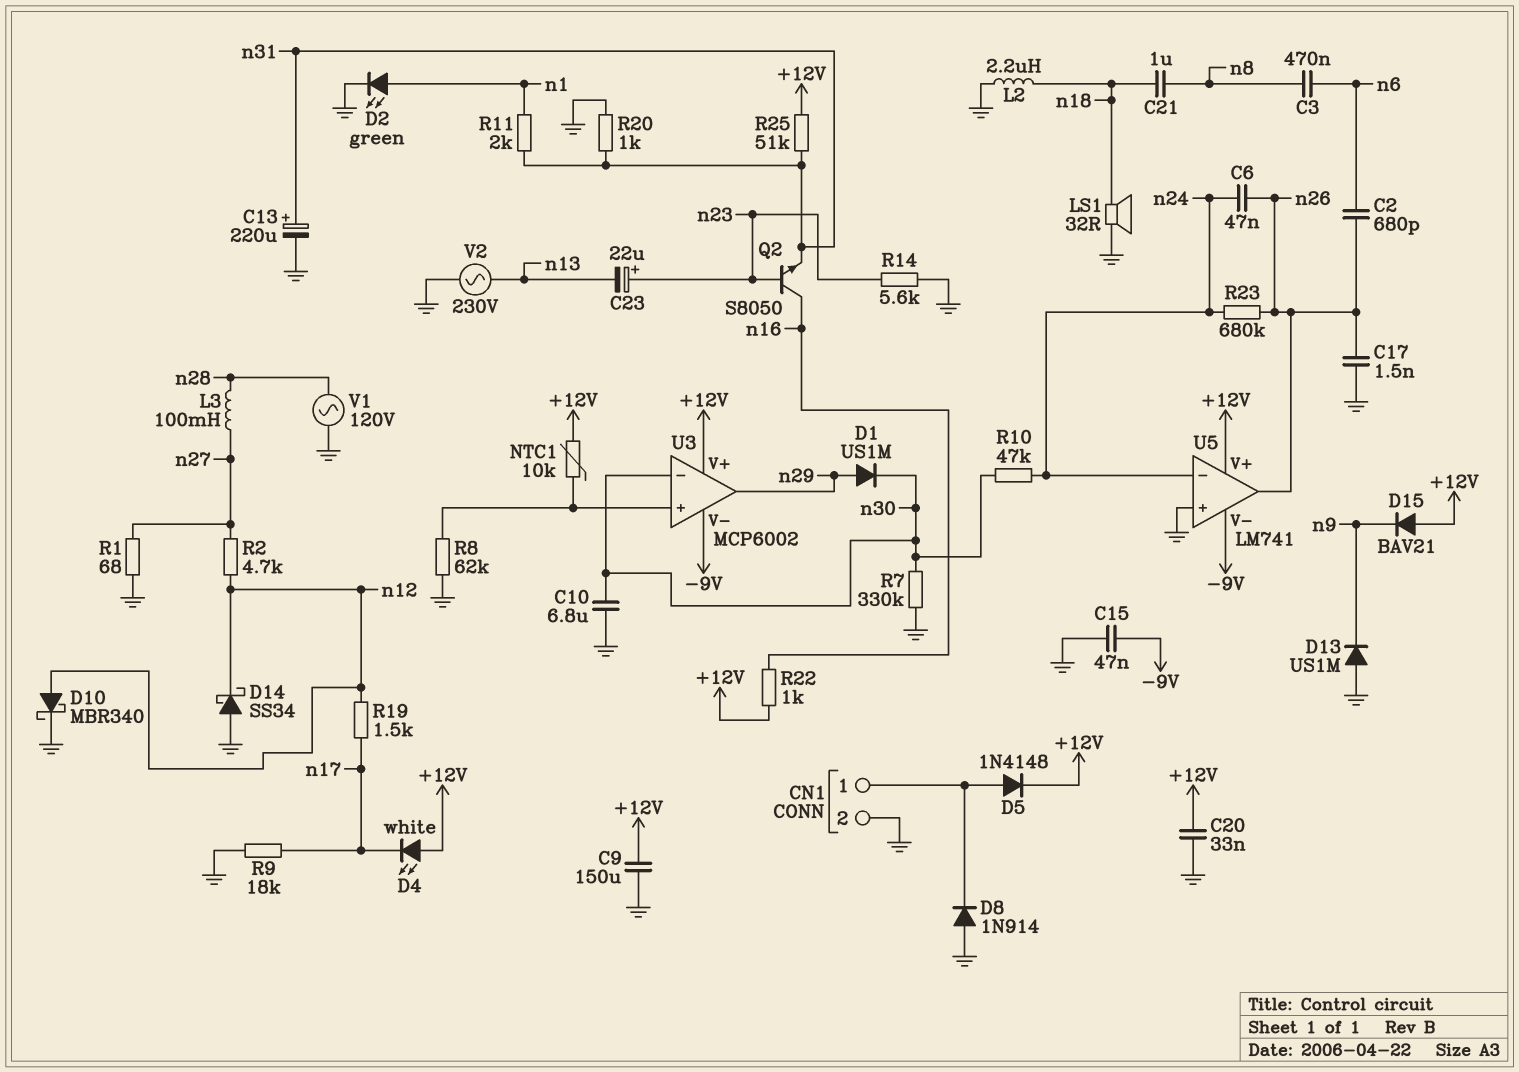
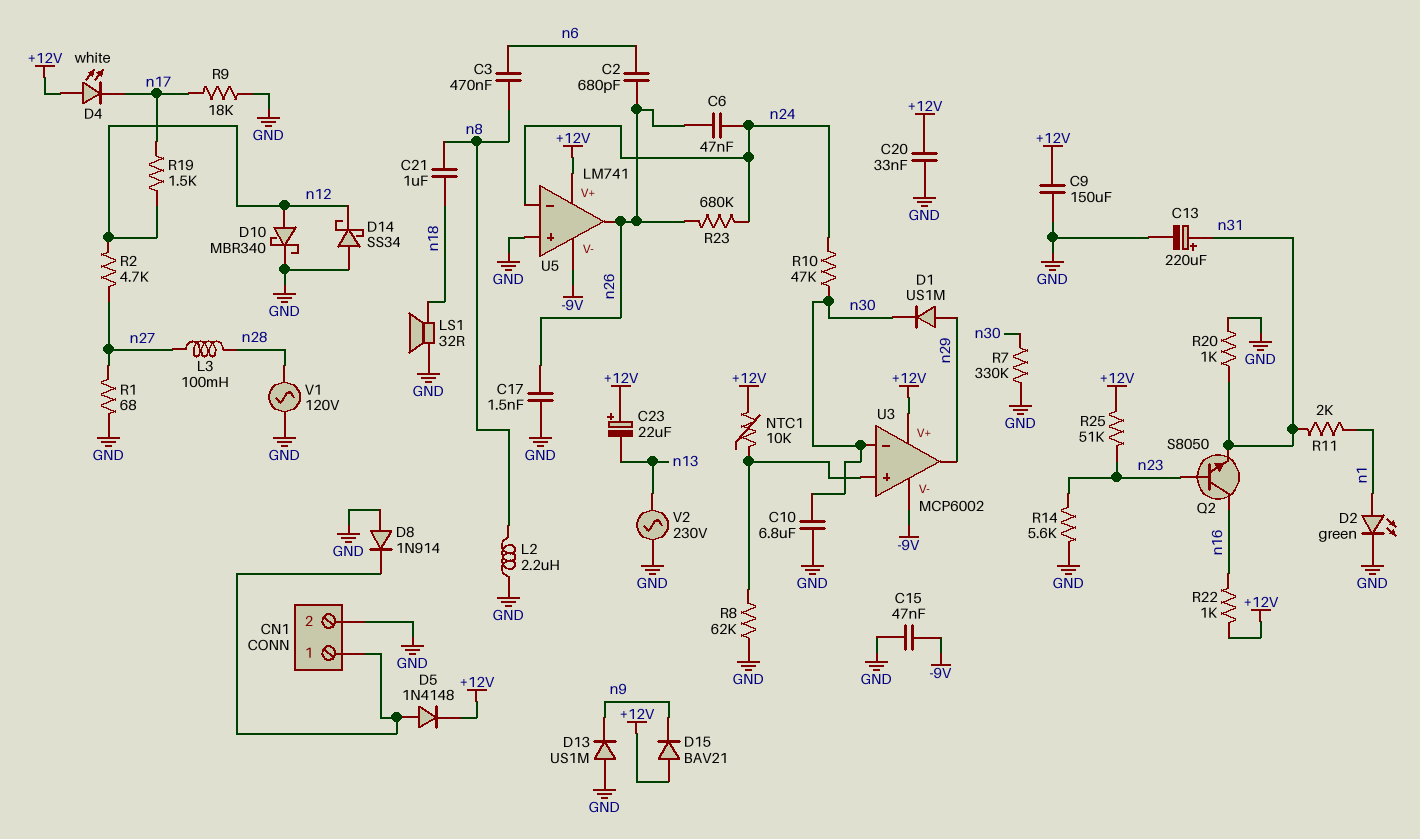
C23: 22uF (plus n23, minus n13) -> 22uF (plus +12V, minus n13)
L2: 2.2uH (GND, n18) -> 2.2uH (GND, n8)
R25: 51k (+12V, n31) -> 51k (+12V, n23)

